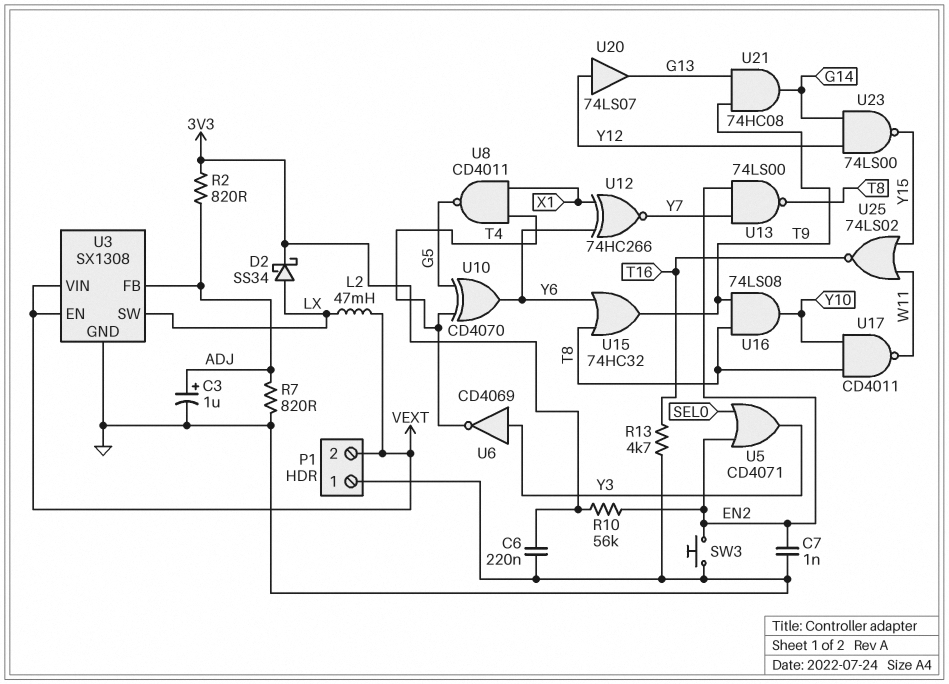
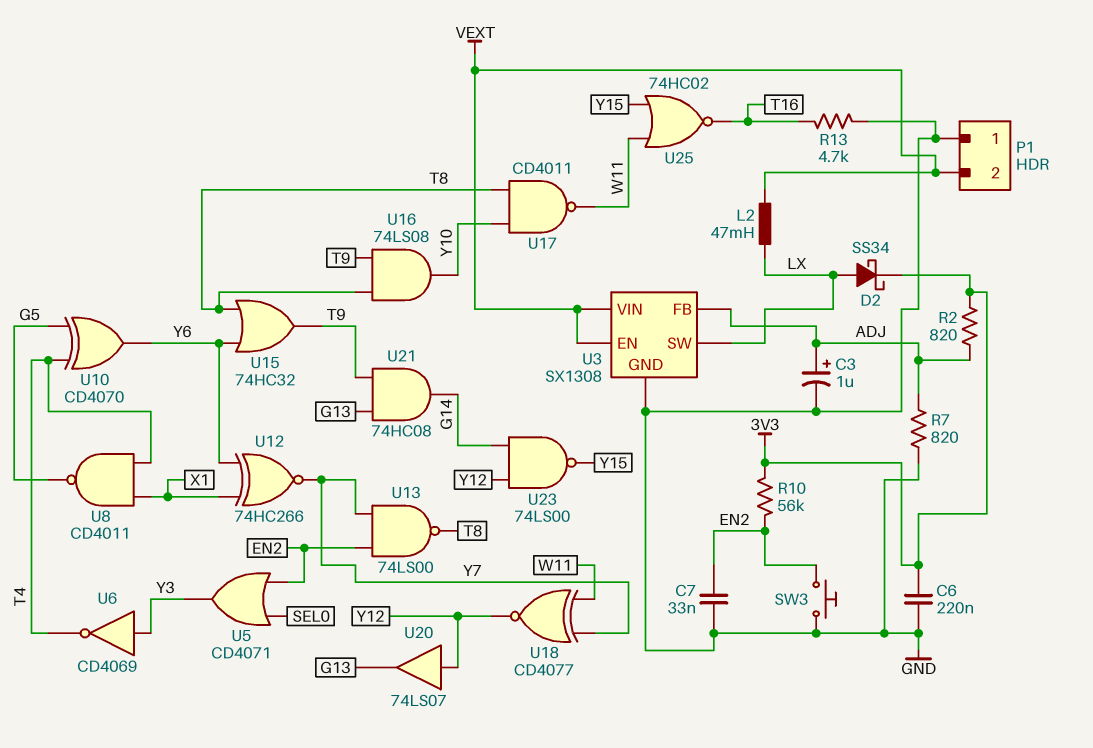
C7: 1nF (EN2, GND) -> 33nF (EN2, GND)
U18: none -> XNOR CD4077 (in W11, in Y7, out Y12)
U25: NOR 74LS02 (in W11, in Y15, out T16) -> NOR 74HC02 (in W11, in Y15, out T16)

